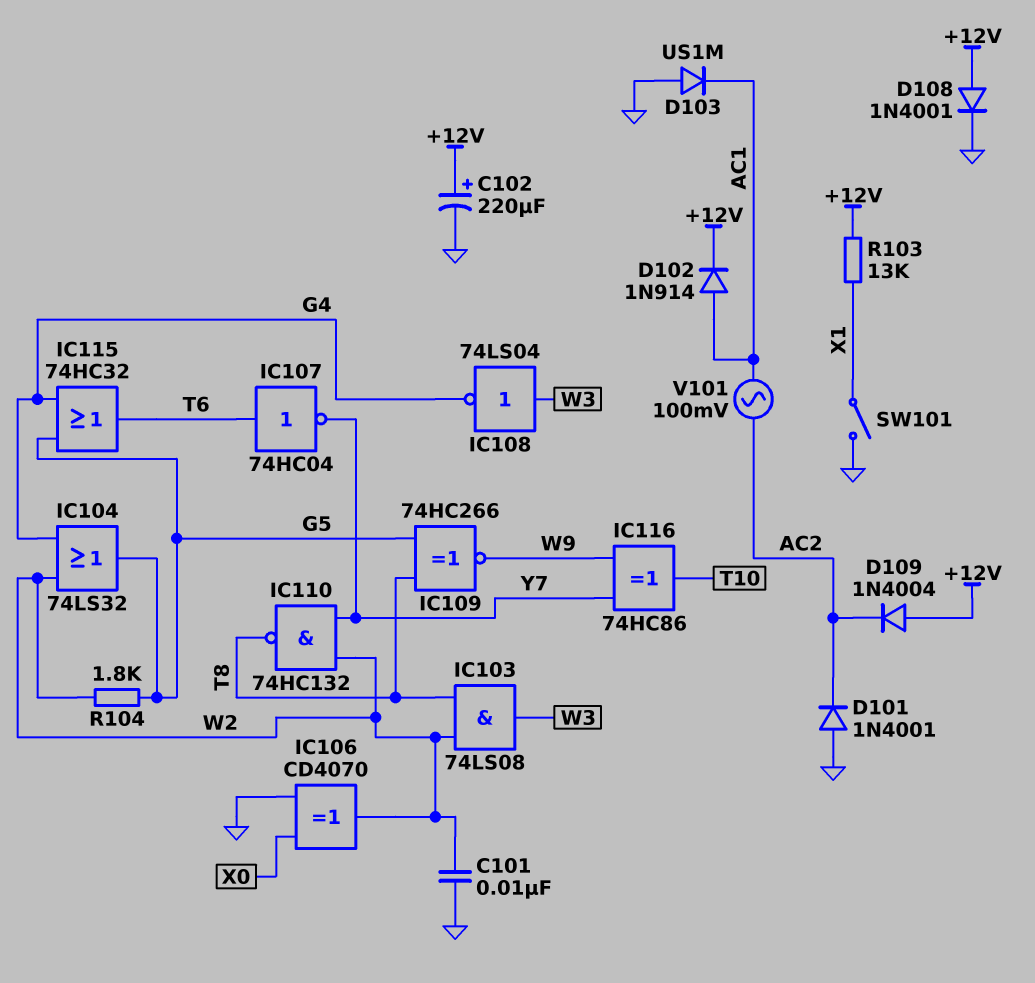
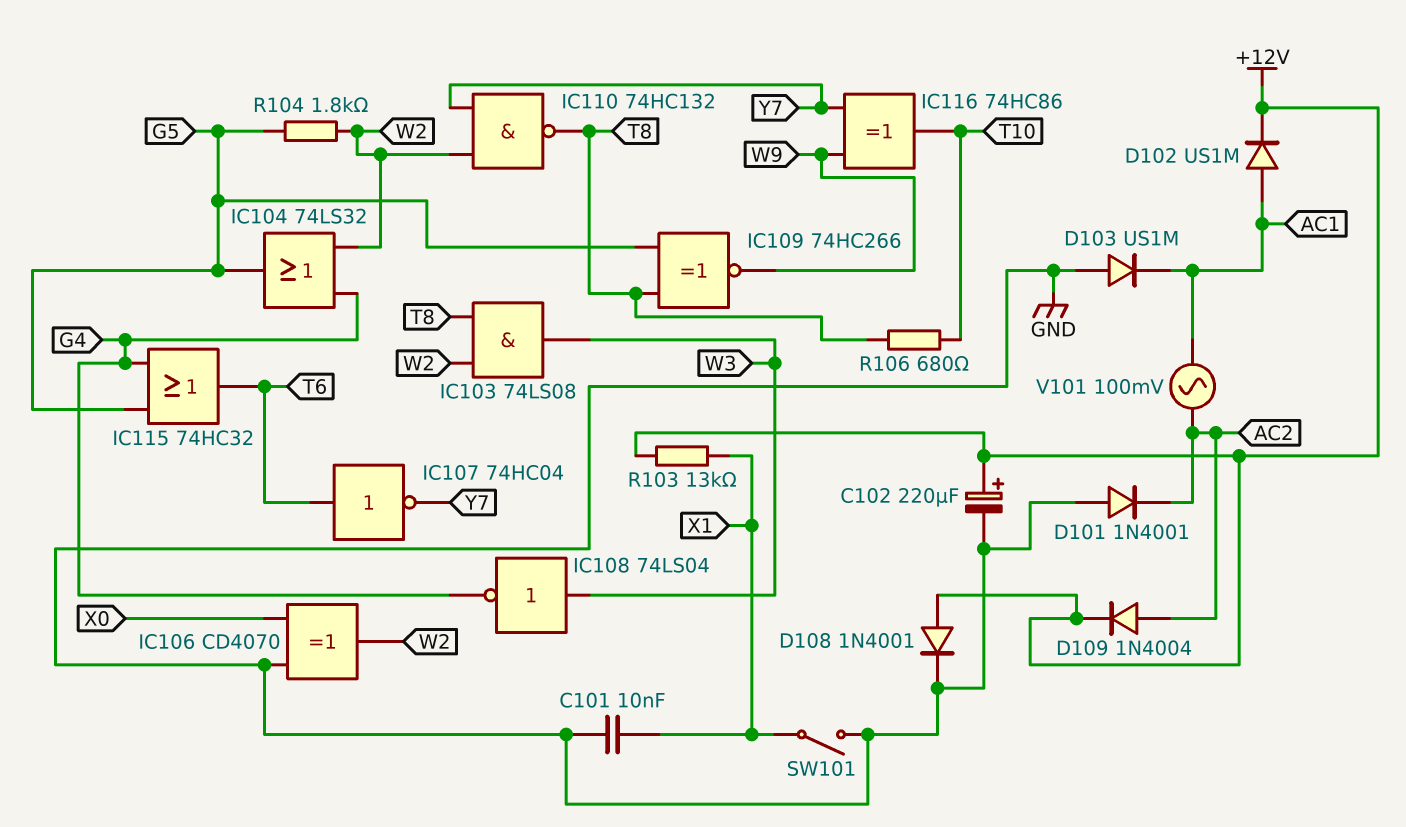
C101: 10nF (GND, W2) -> 10nF (GND, X1)
D102: diode 1N914 (A AC1, K +12V) -> diode US1M (A AC1, K +12V)
D109: diode 1N4004 (A +12V, K AC2) -> diode 1N4004 (A AC2, K +12V)
R106: none -> 680 (T8, T10)

